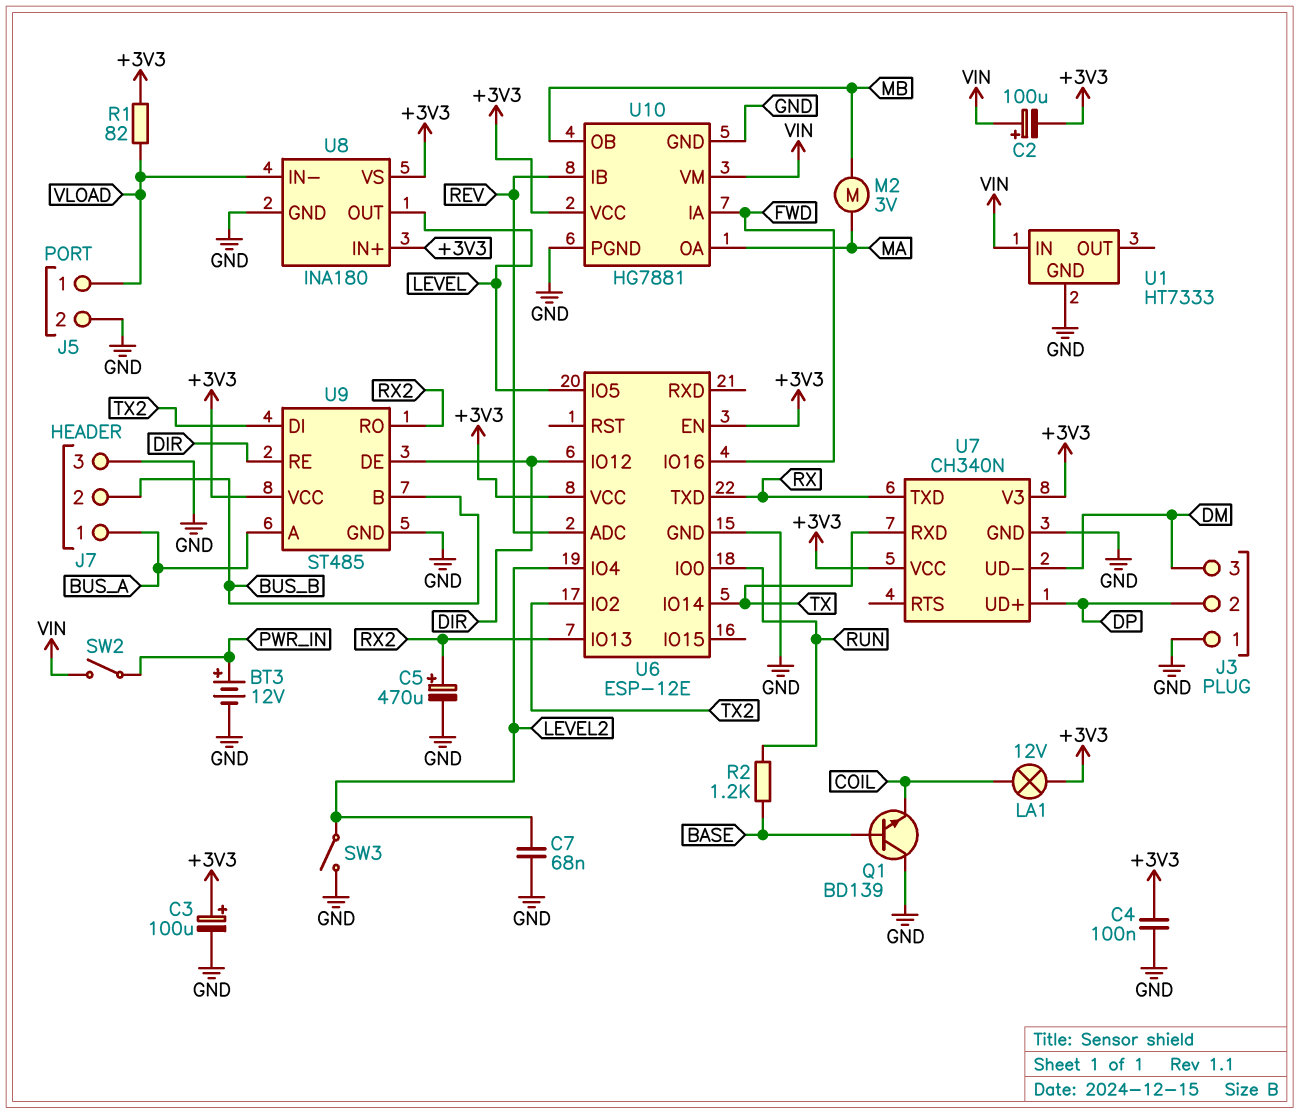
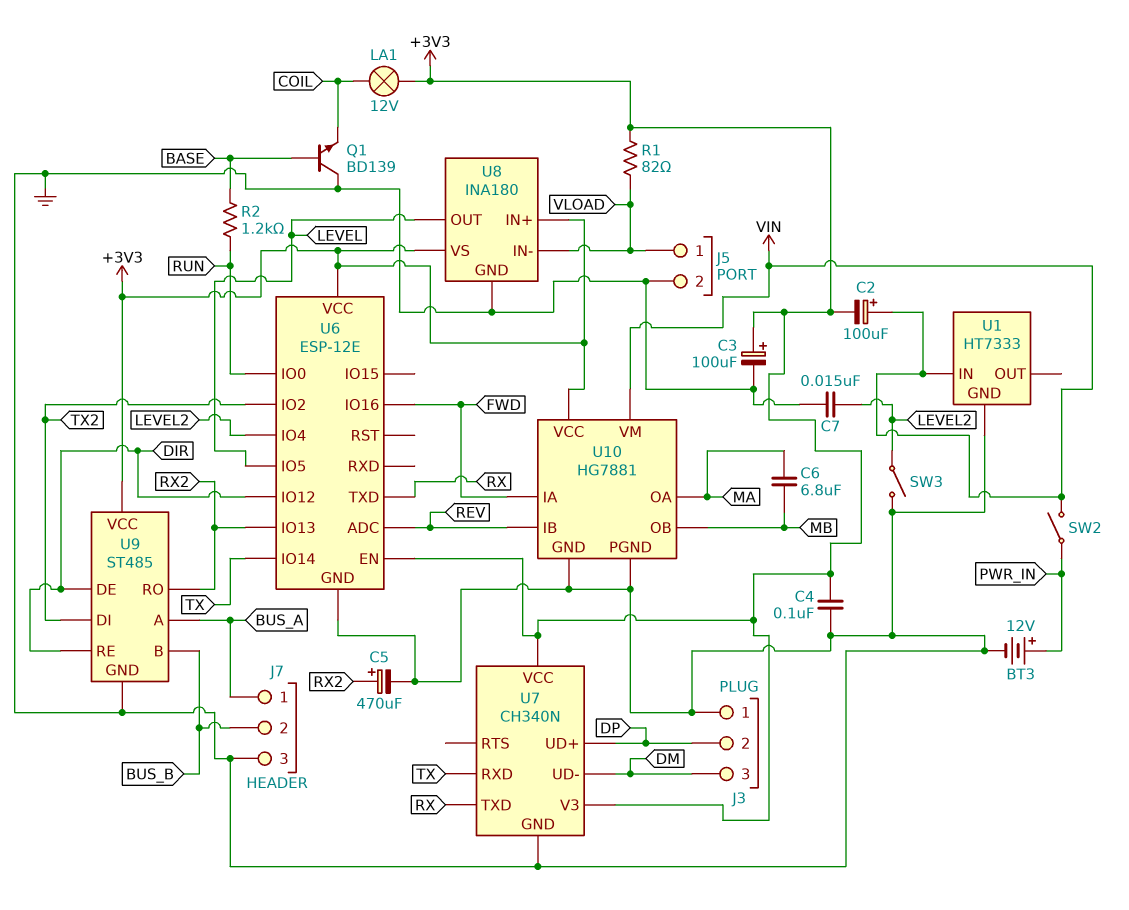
C6: none -> 6.8uF (MA, MB)
C7: 68nF (GND, LEVEL2) -> 15nF (GND, LEVEL2)
M2: motor 3V (MA, MB) -> none

